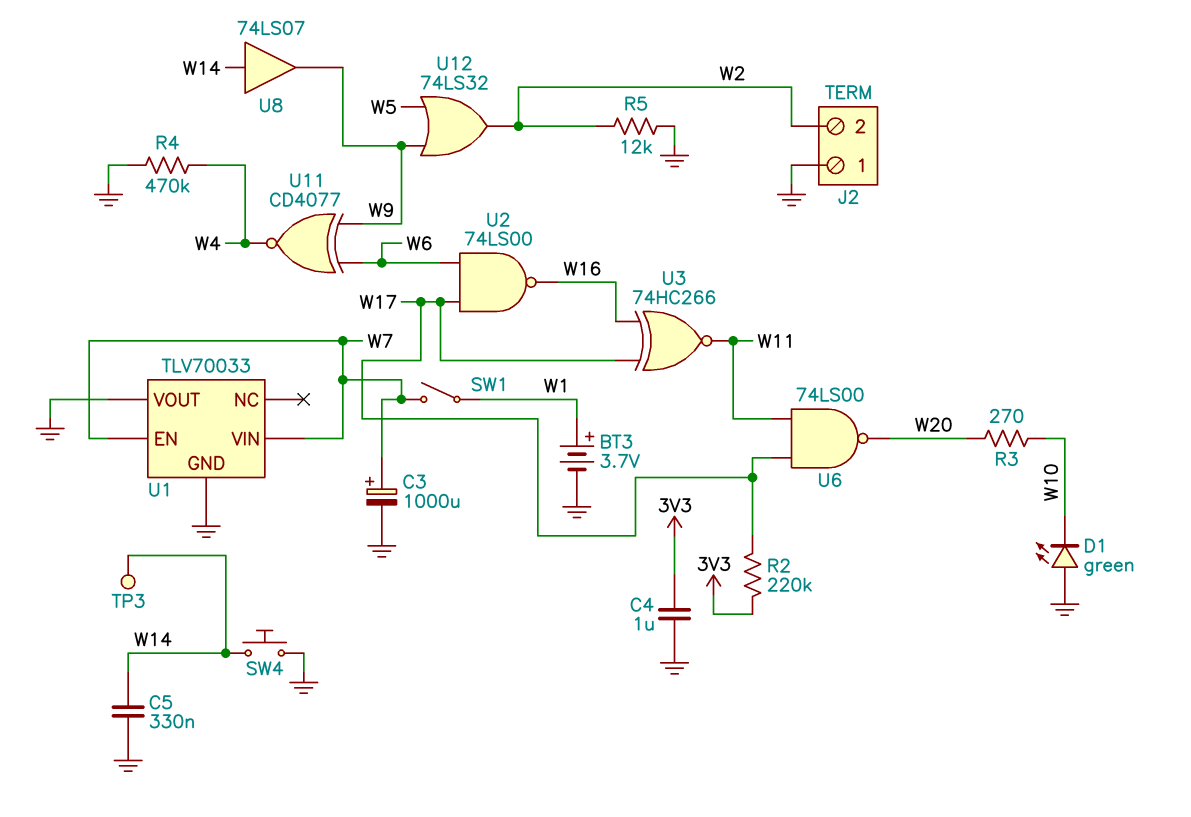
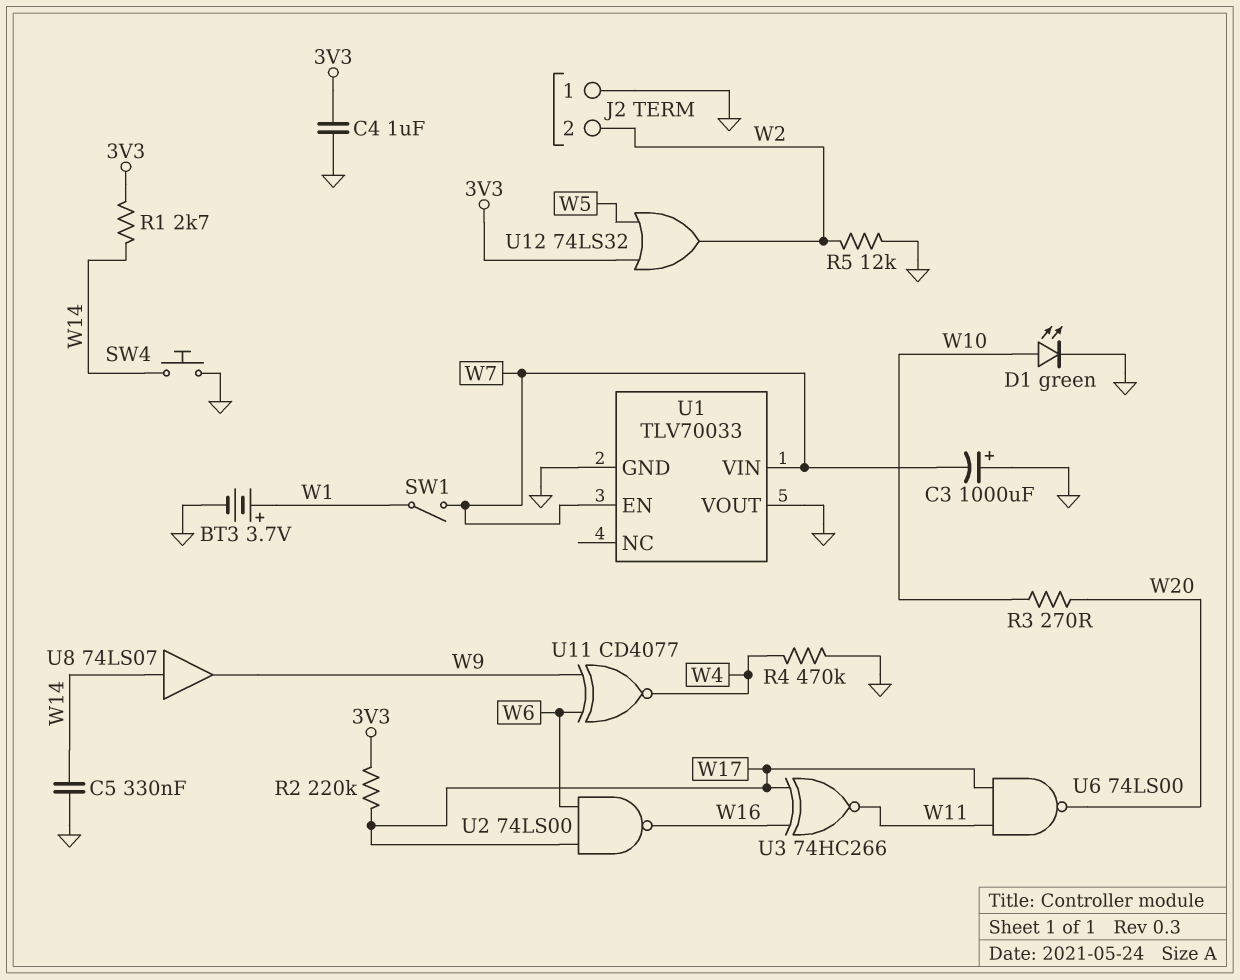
C3: 1000uF (plus W7, minus GND) -> 1000uF (plus GND, minus W7)
D1: LED green (A GND, K W10) -> LED green (A W10, K GND)
R1: none -> 2.7k (3V3, W14)
TP3: test point (W14) -> none
U12: OR 74LS32 (in W5, in W9, out W2) -> OR 74LS32 (in 3V3, in W5, out W2)

